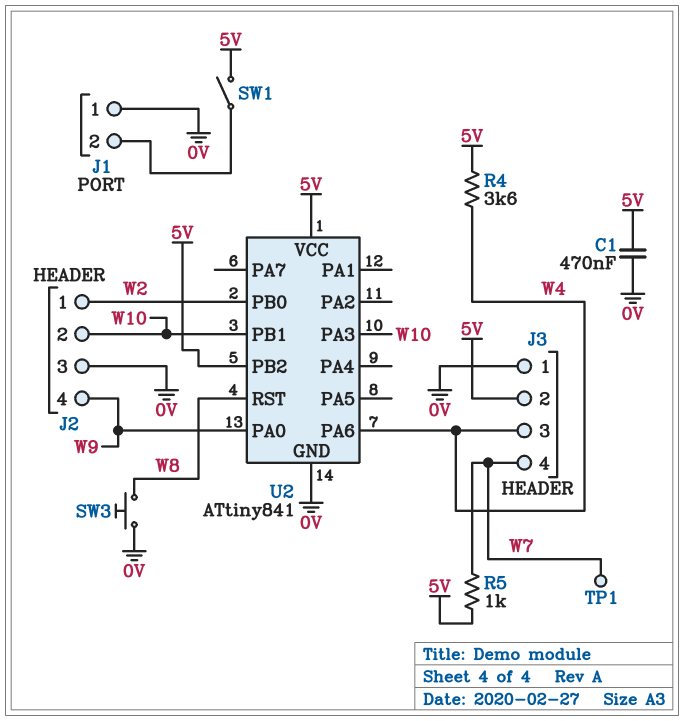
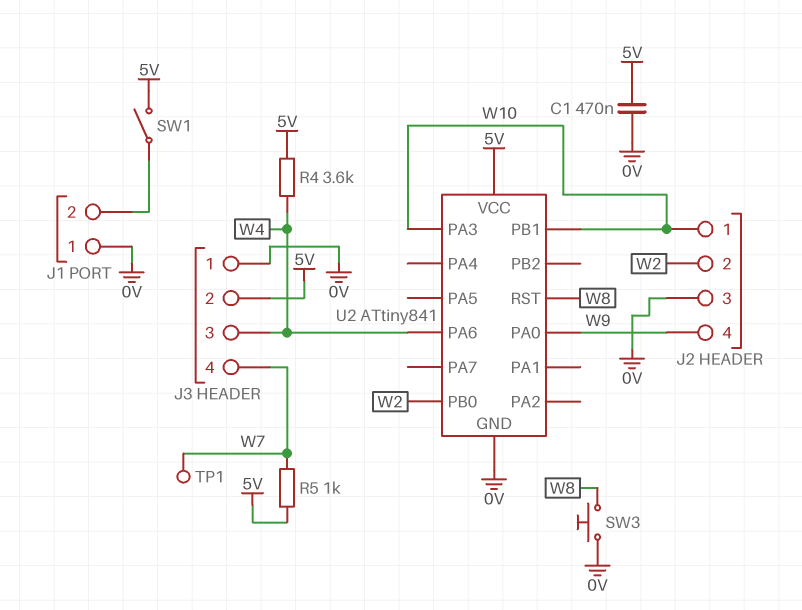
J2 pin 1: W2 -> W10
J2 pin 2: W10 -> W2
U2 pin PB2: 5V -> none

